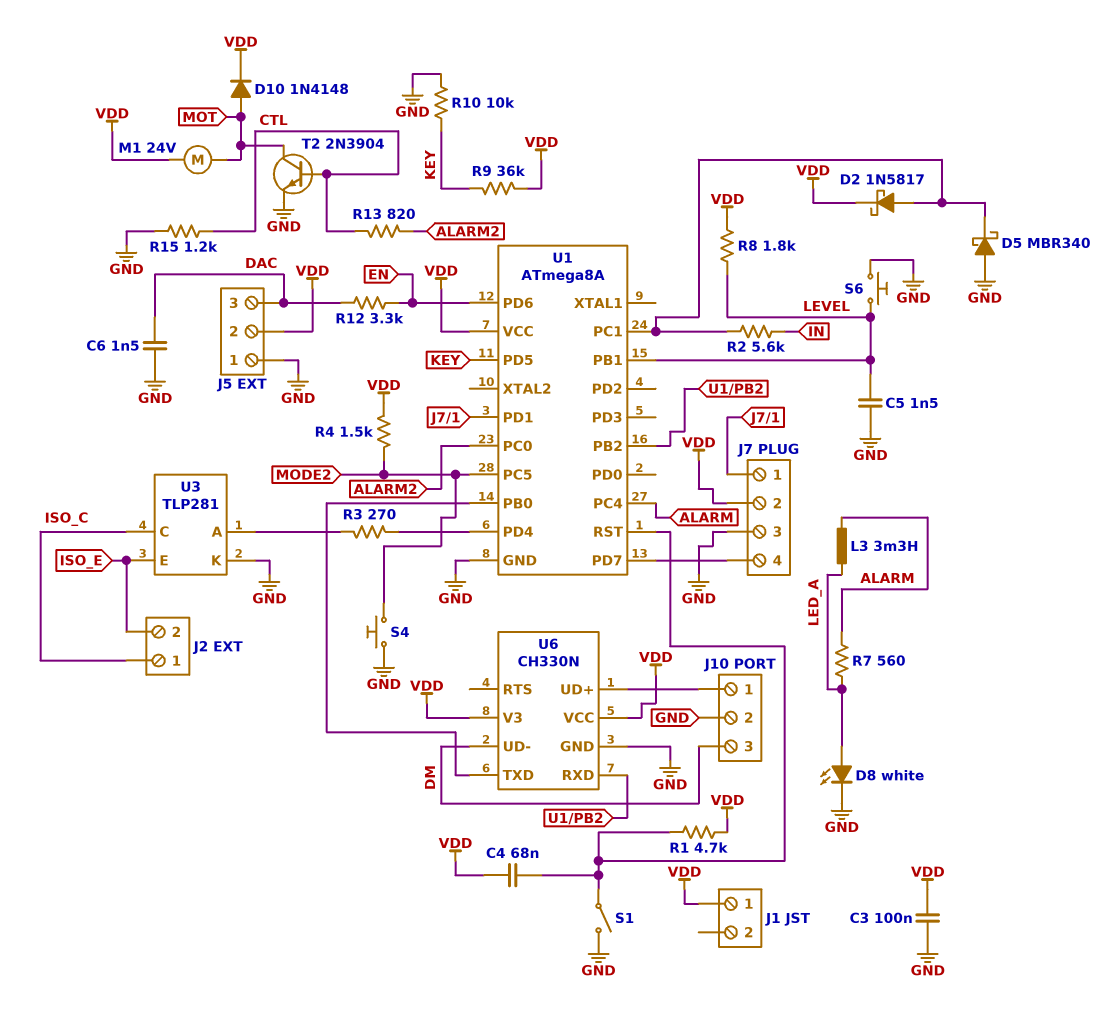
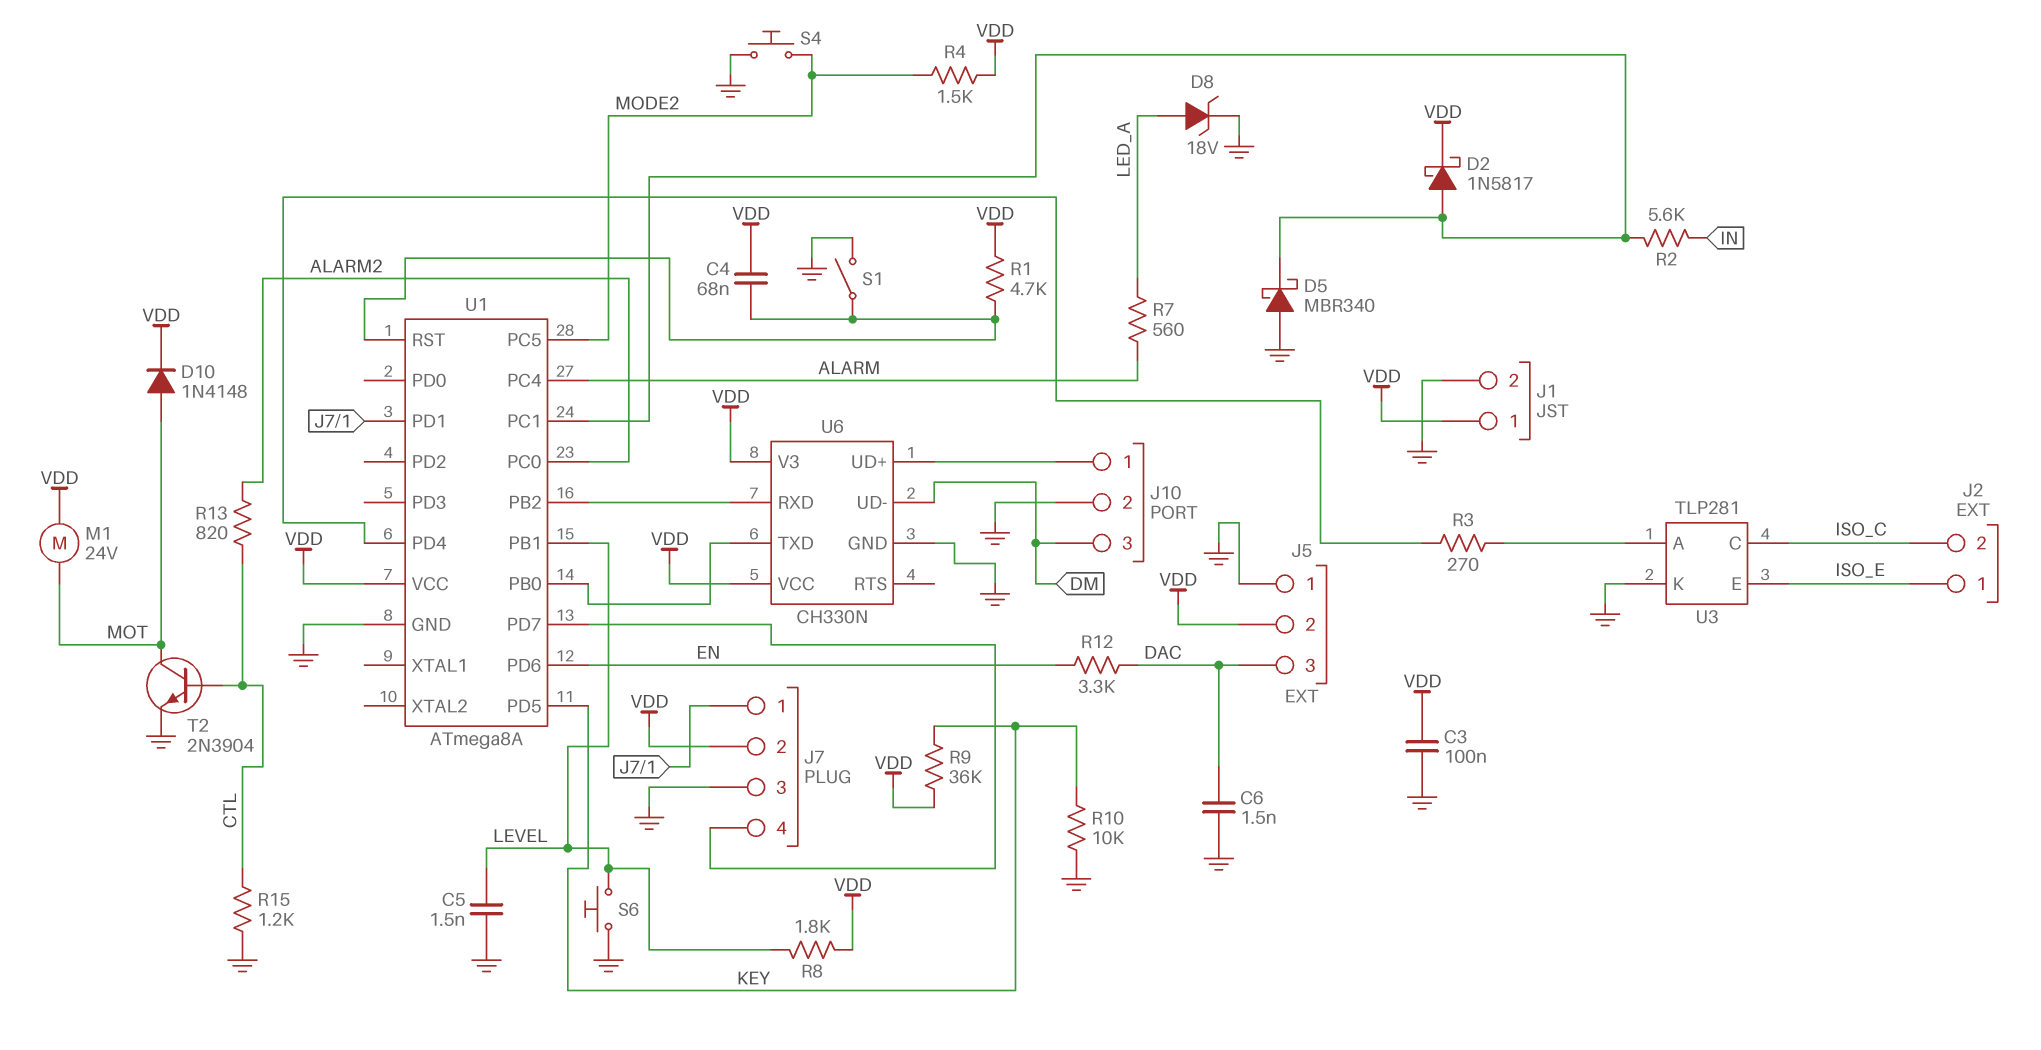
D8: LED white (A LED_A, K GND) -> zener 18V (A LED_A, K GND)
J1 pin 2: none -> GND
J2 pin 1: ISO_C -> ISO_E
J2 pin 2: ISO_E -> ISO_C
L3: 3.3mH (ALARM, LED_A) -> none

